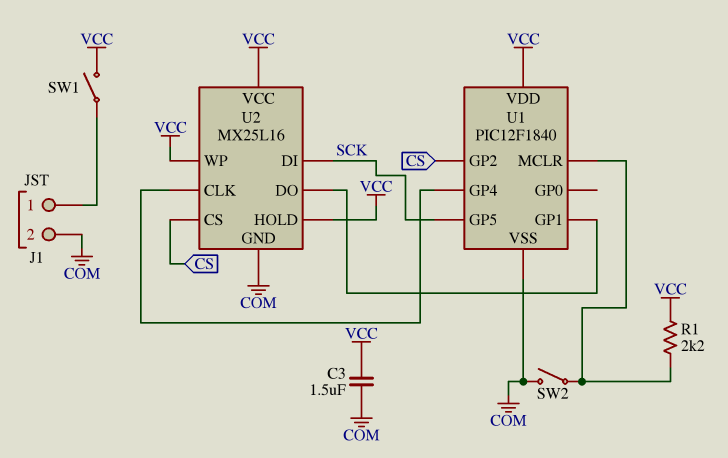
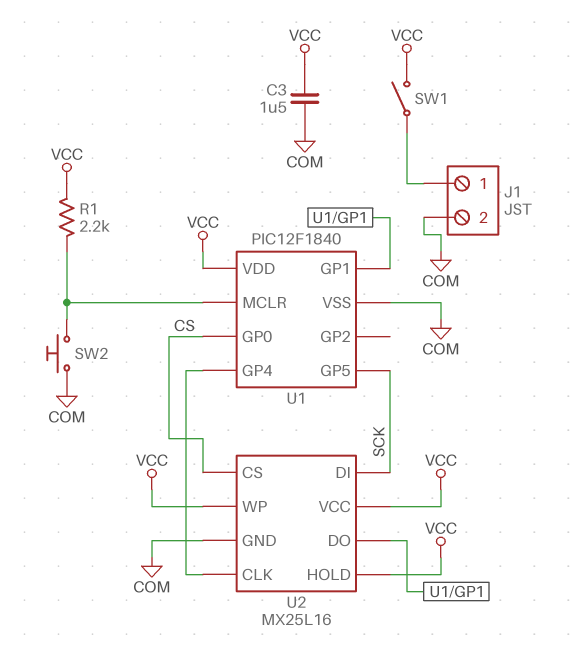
SW2: switch (COM, U1/MCLR) -> button (COM, U1/MCLR)
U1 pin GP0: none -> CS
U1 pin GP2: CS -> none

